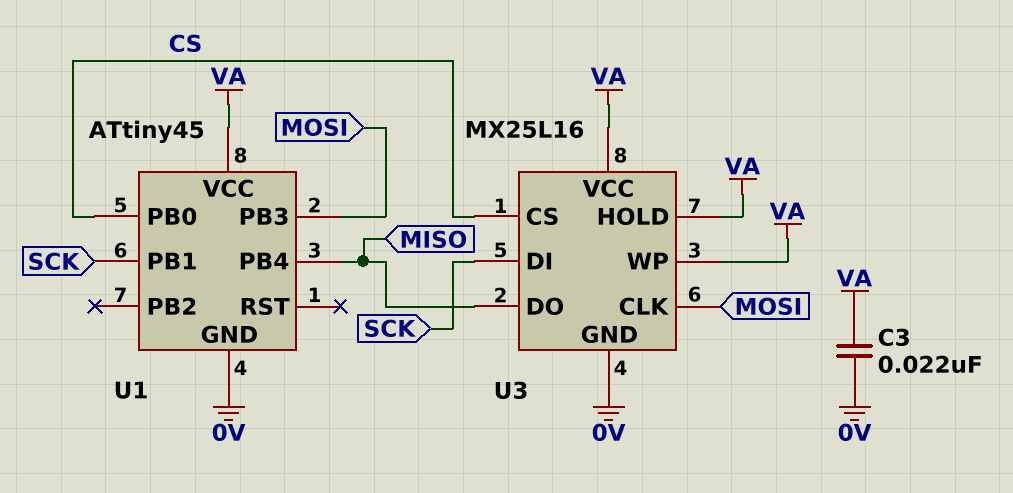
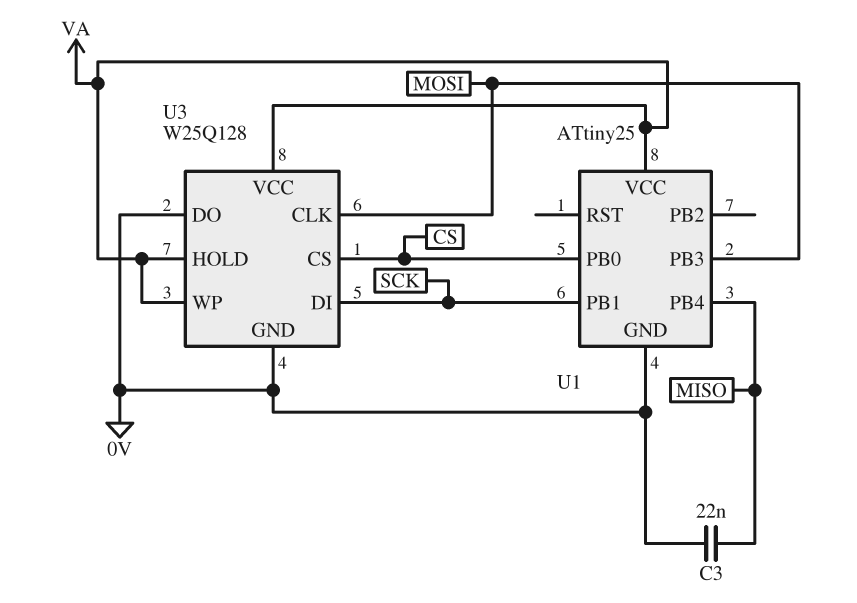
C3: 22nF (0V, VA) -> 22nF (0V, MISO)
U1: ATtiny45 -> ATtiny25
U3: MX25L16 -> W25Q128
U3 pin DO: MISO -> 0V

